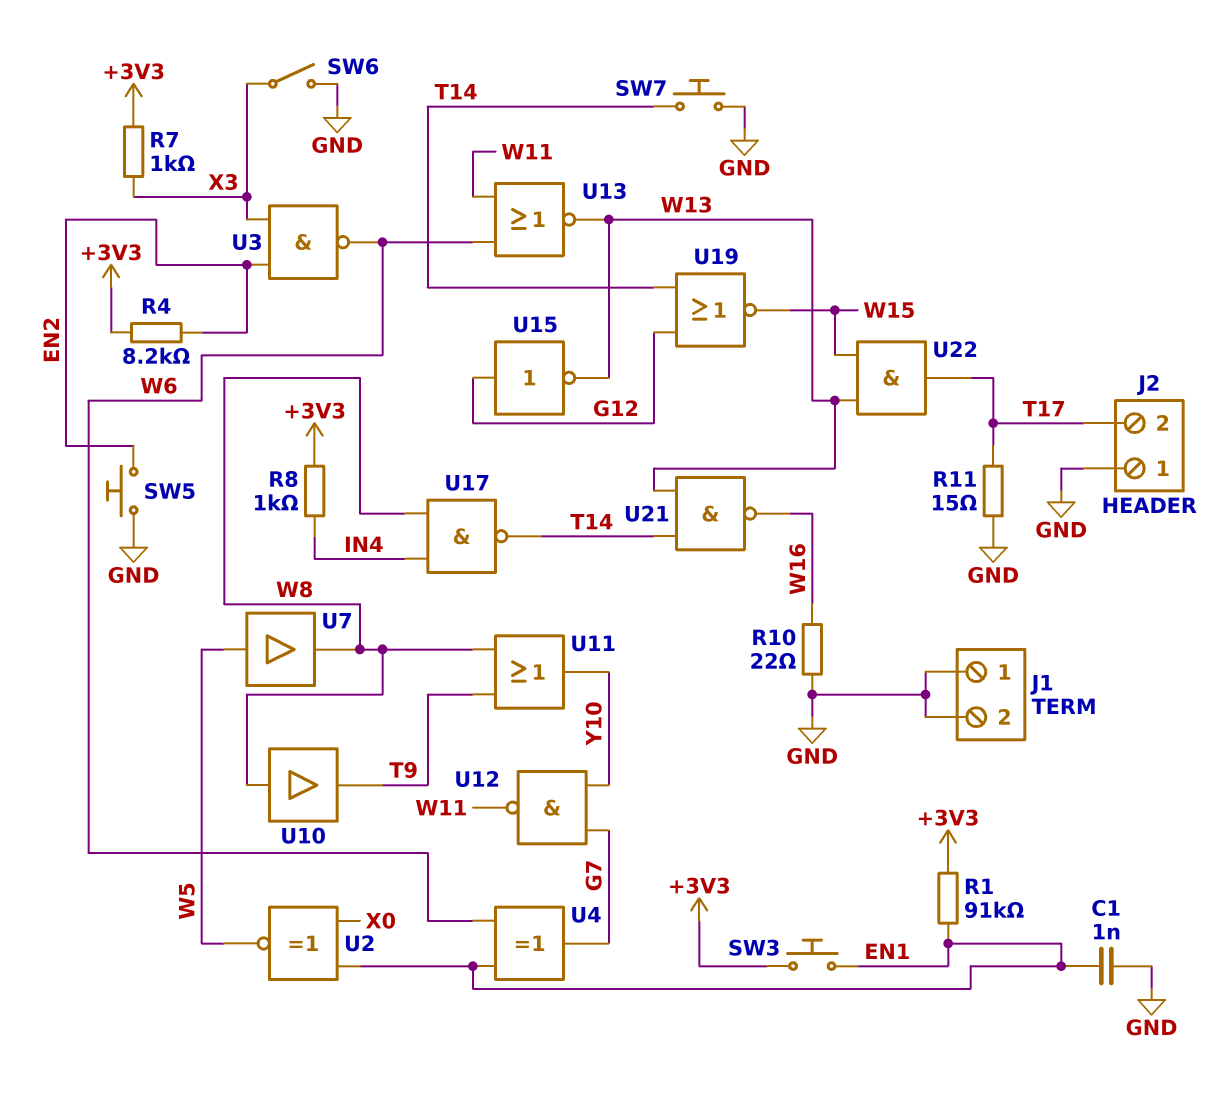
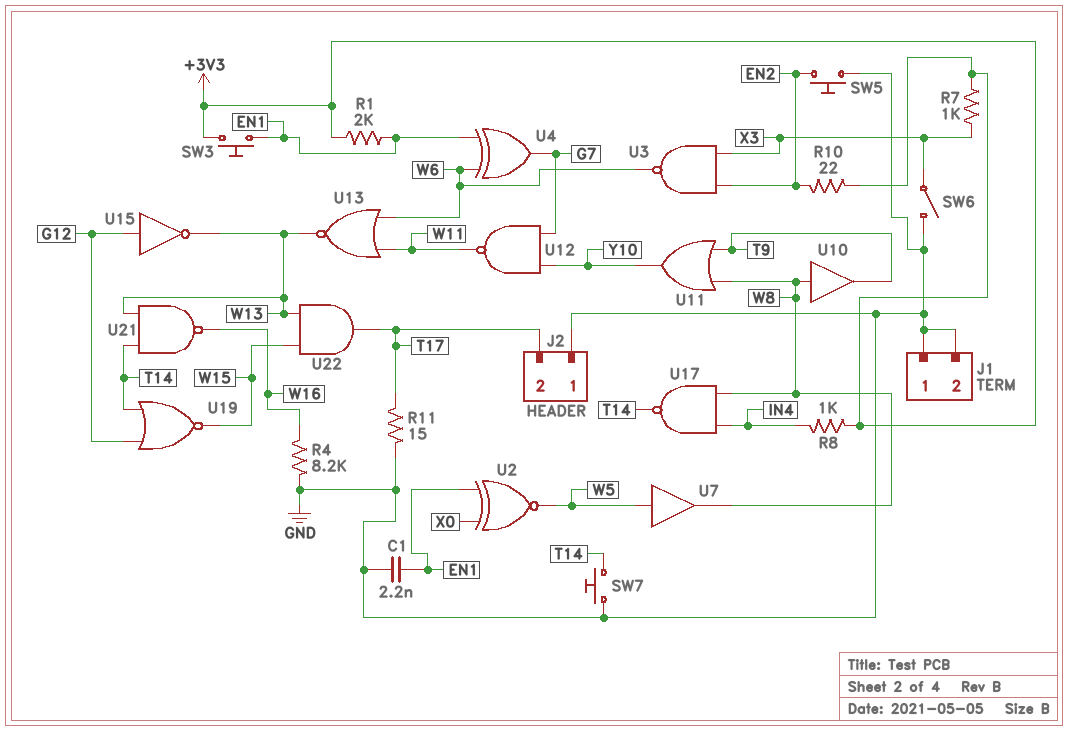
C1: 1nF (EN1, GND) -> 2.2nF (EN1, GND)
R1: 91k (+3V3, EN1) -> 2k (+3V3, EN1)
R4: 8.2k (+3V3, EN2) -> 8.2k (GND, W16)
R10: 22 (GND, W16) -> 22 (+3V3, EN2)

